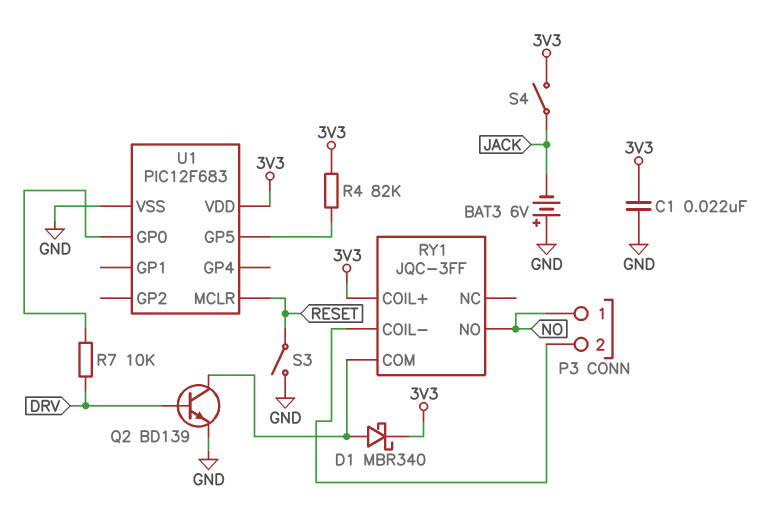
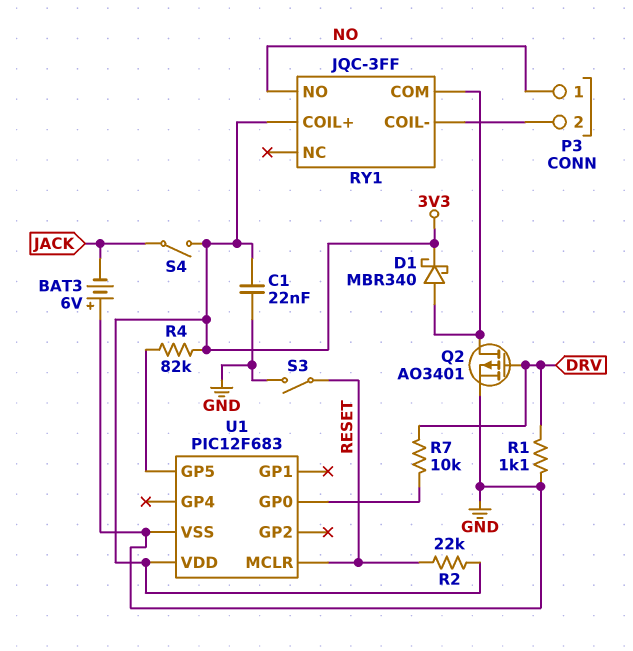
Q2: NPN BD139 (B DRV, C RY1/COM, E GND) -> PMOS AO3401 (G DRV, D RY1/COM, S GND)
R1: none -> 1.1k (DRV, GND)
R2: none -> 22k (3V3, RESET)

